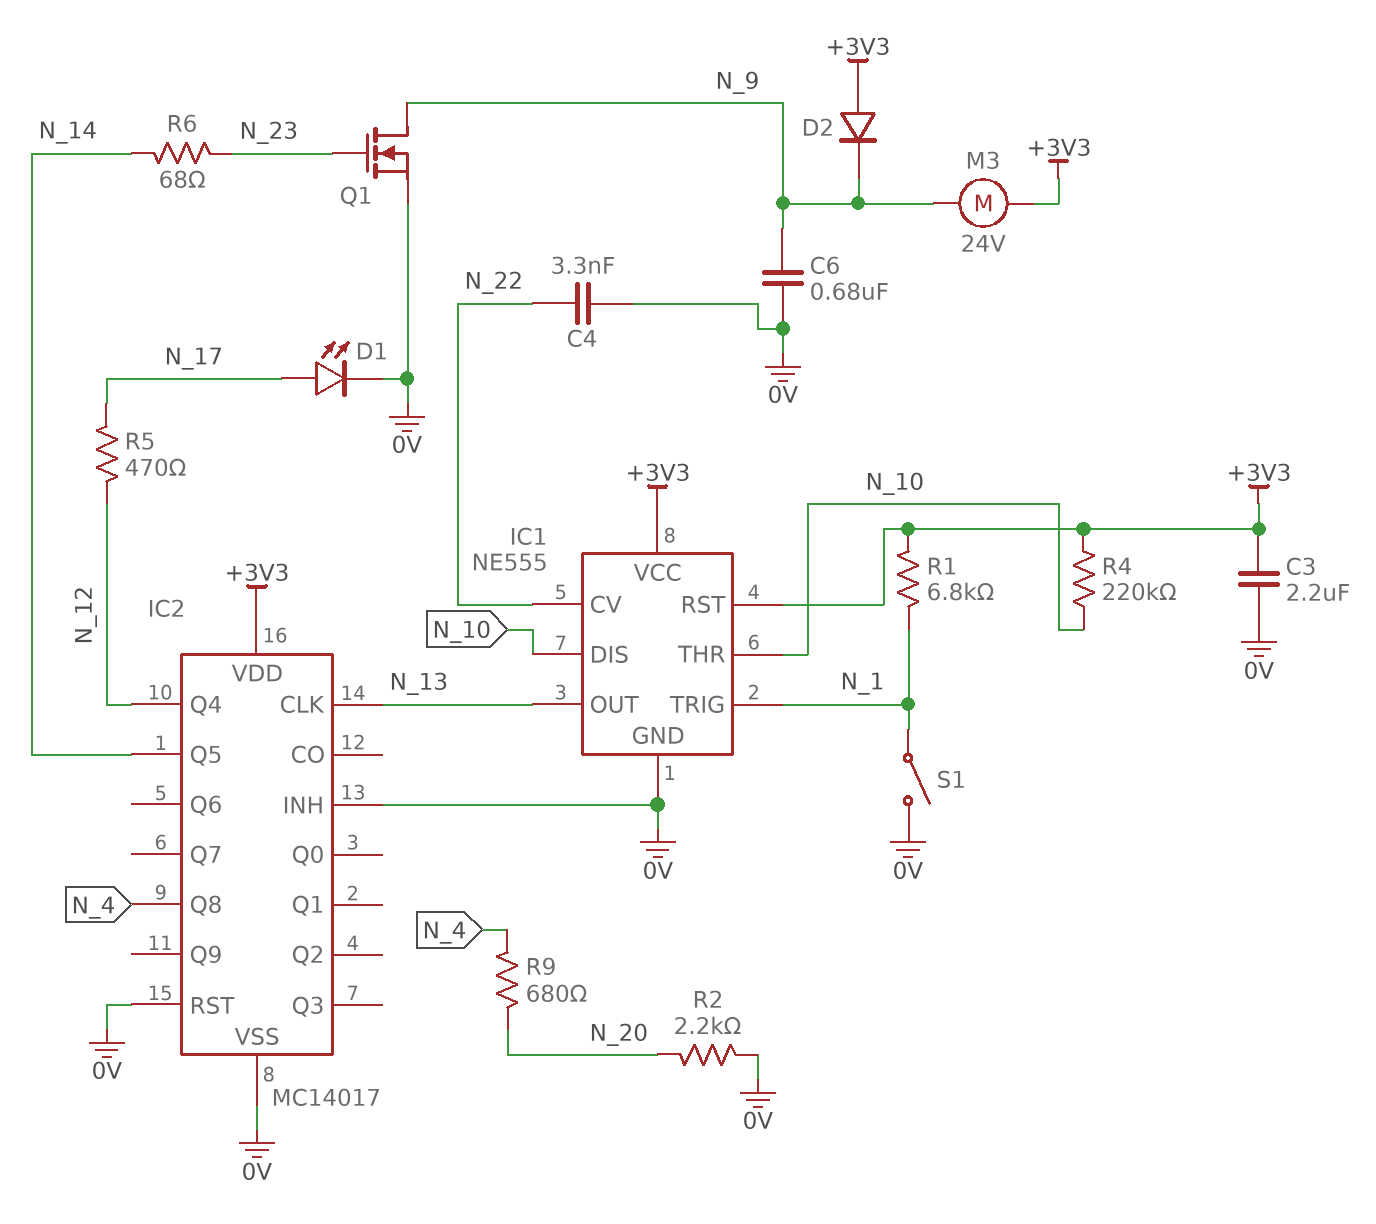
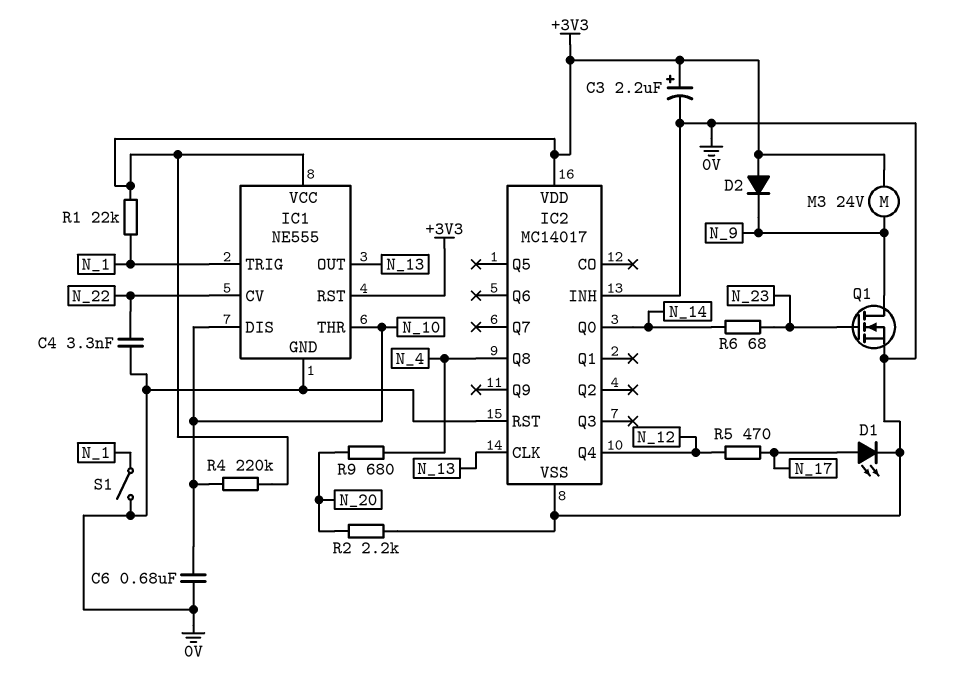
C3: 2.2uF (+3V3, 0V) -> 2.2uF (plus +3V3, minus 0V)
C6: 680nF (0V, N_9) -> 680nF (0V, N_10)
IC2 pin Q0: none -> N_14
IC2 pin Q5: N_14 -> none
R1: 6.8k (+3V3, N_1) -> 22k (+3V3, N_1)

